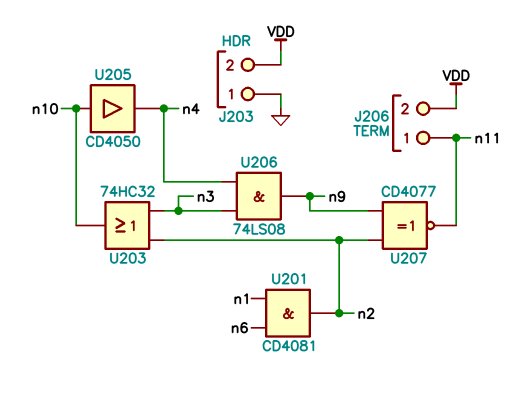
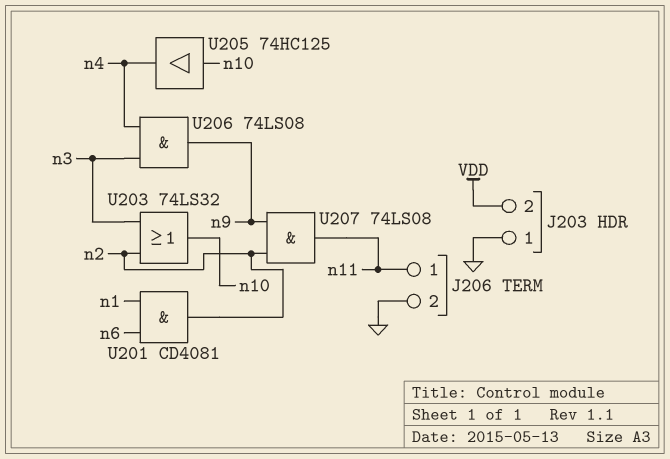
J206 pin 2: VDD -> GND
U203: OR 74HC32 (in n2, in n3, out n10) -> OR 74LS32 (in n2, in n3, out n10)
U205: buffer CD4050 (in n10, out n4) -> buffer 74HC125 (in n10, out n4)
U207: XNOR CD4077 (in n2, in n9, out n11) -> AND 74LS08 (in n2, in n9, out n11)

